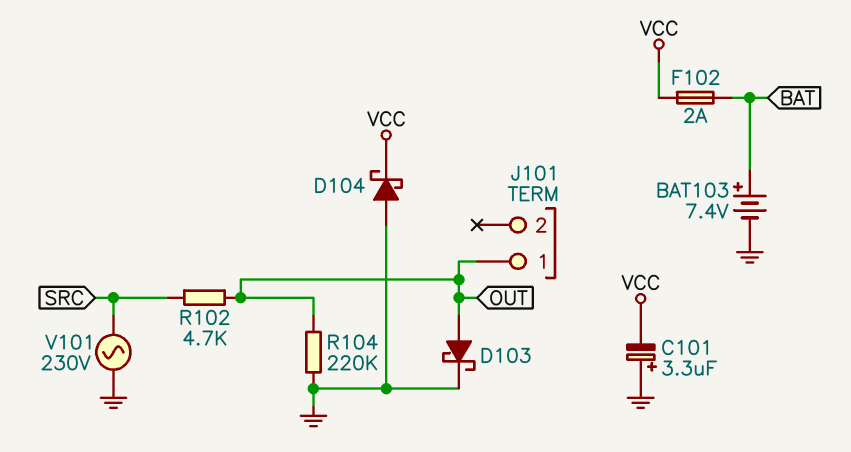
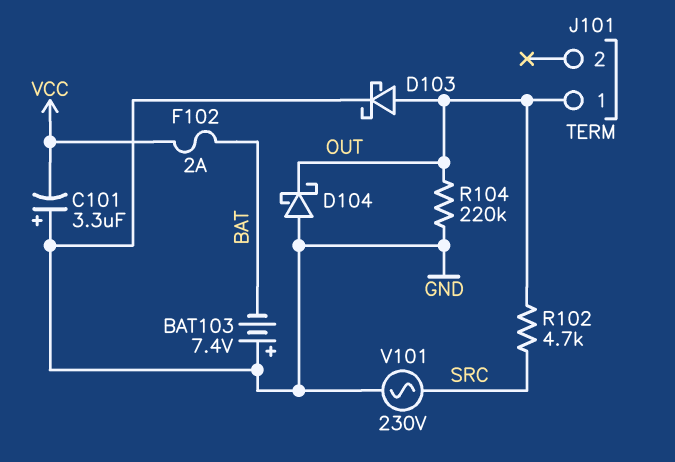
BAT103: 7.4V (plus BAT, minus GND) -> 7.4V (plus GND, minus BAT)
D104: schottky (A GND, K VCC) -> schottky (A GND, K OUT)

